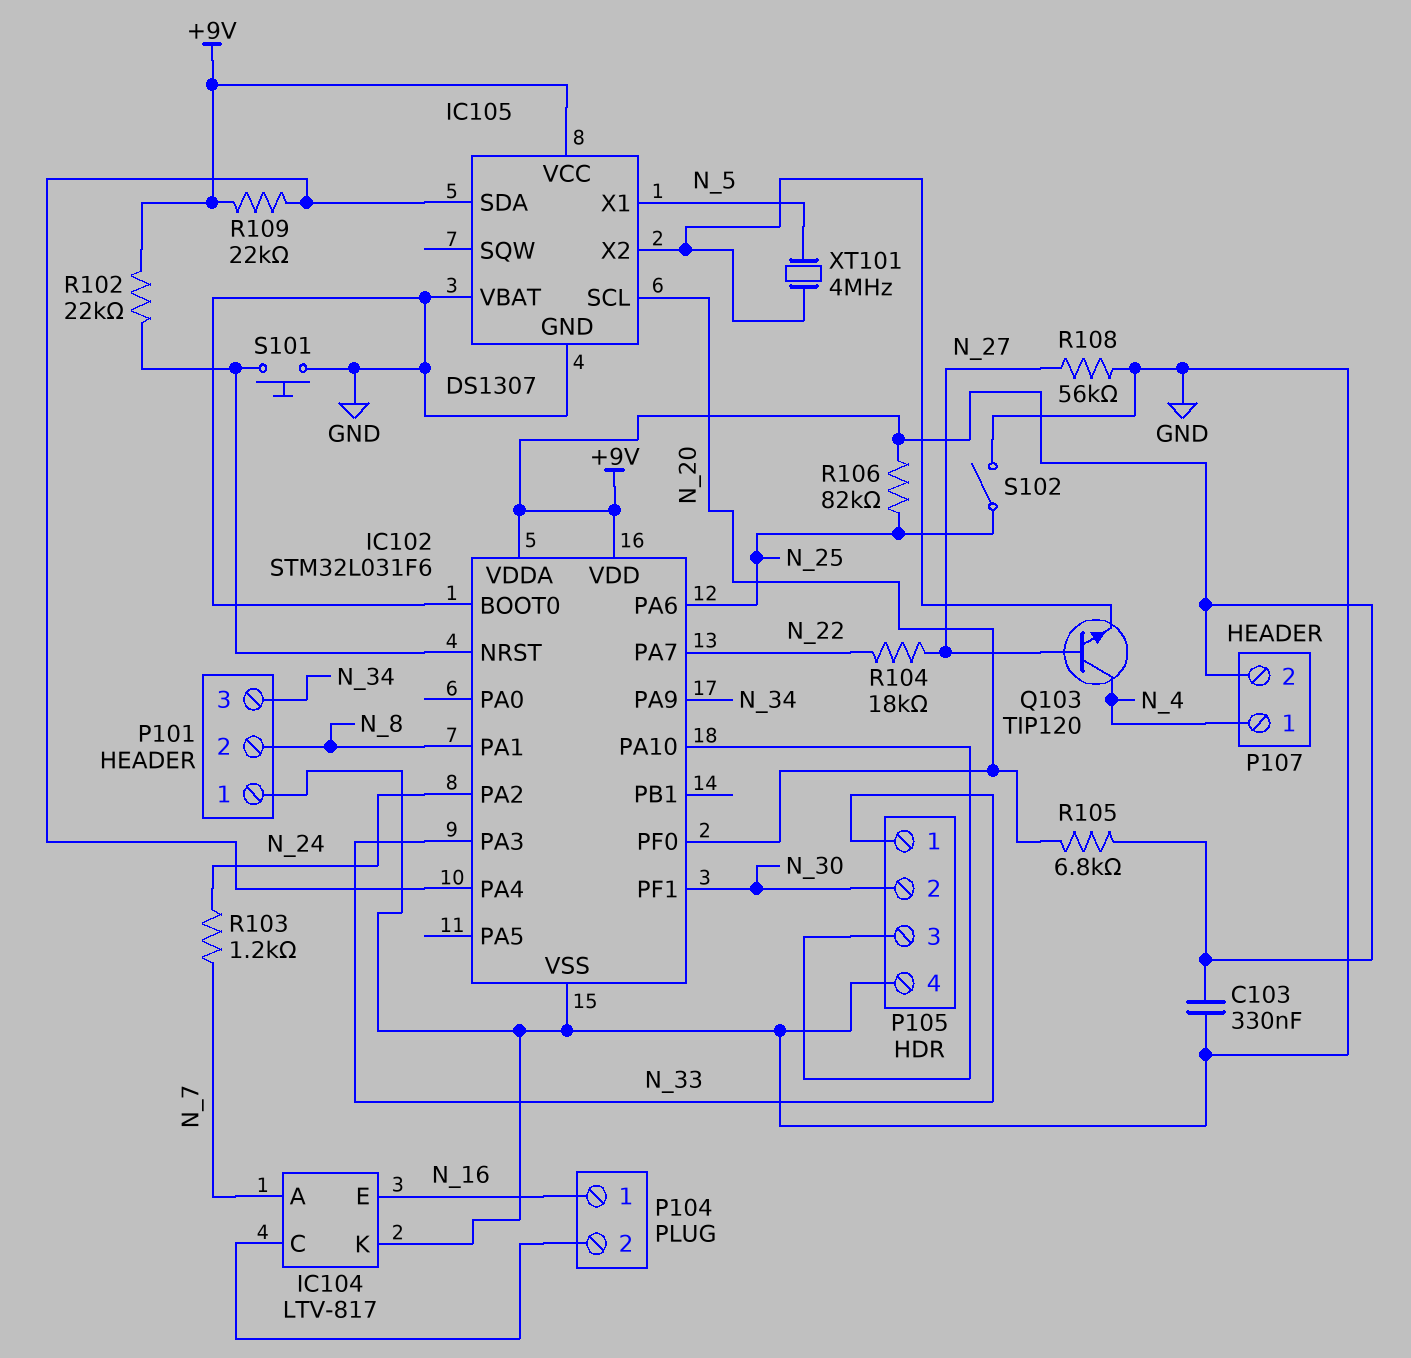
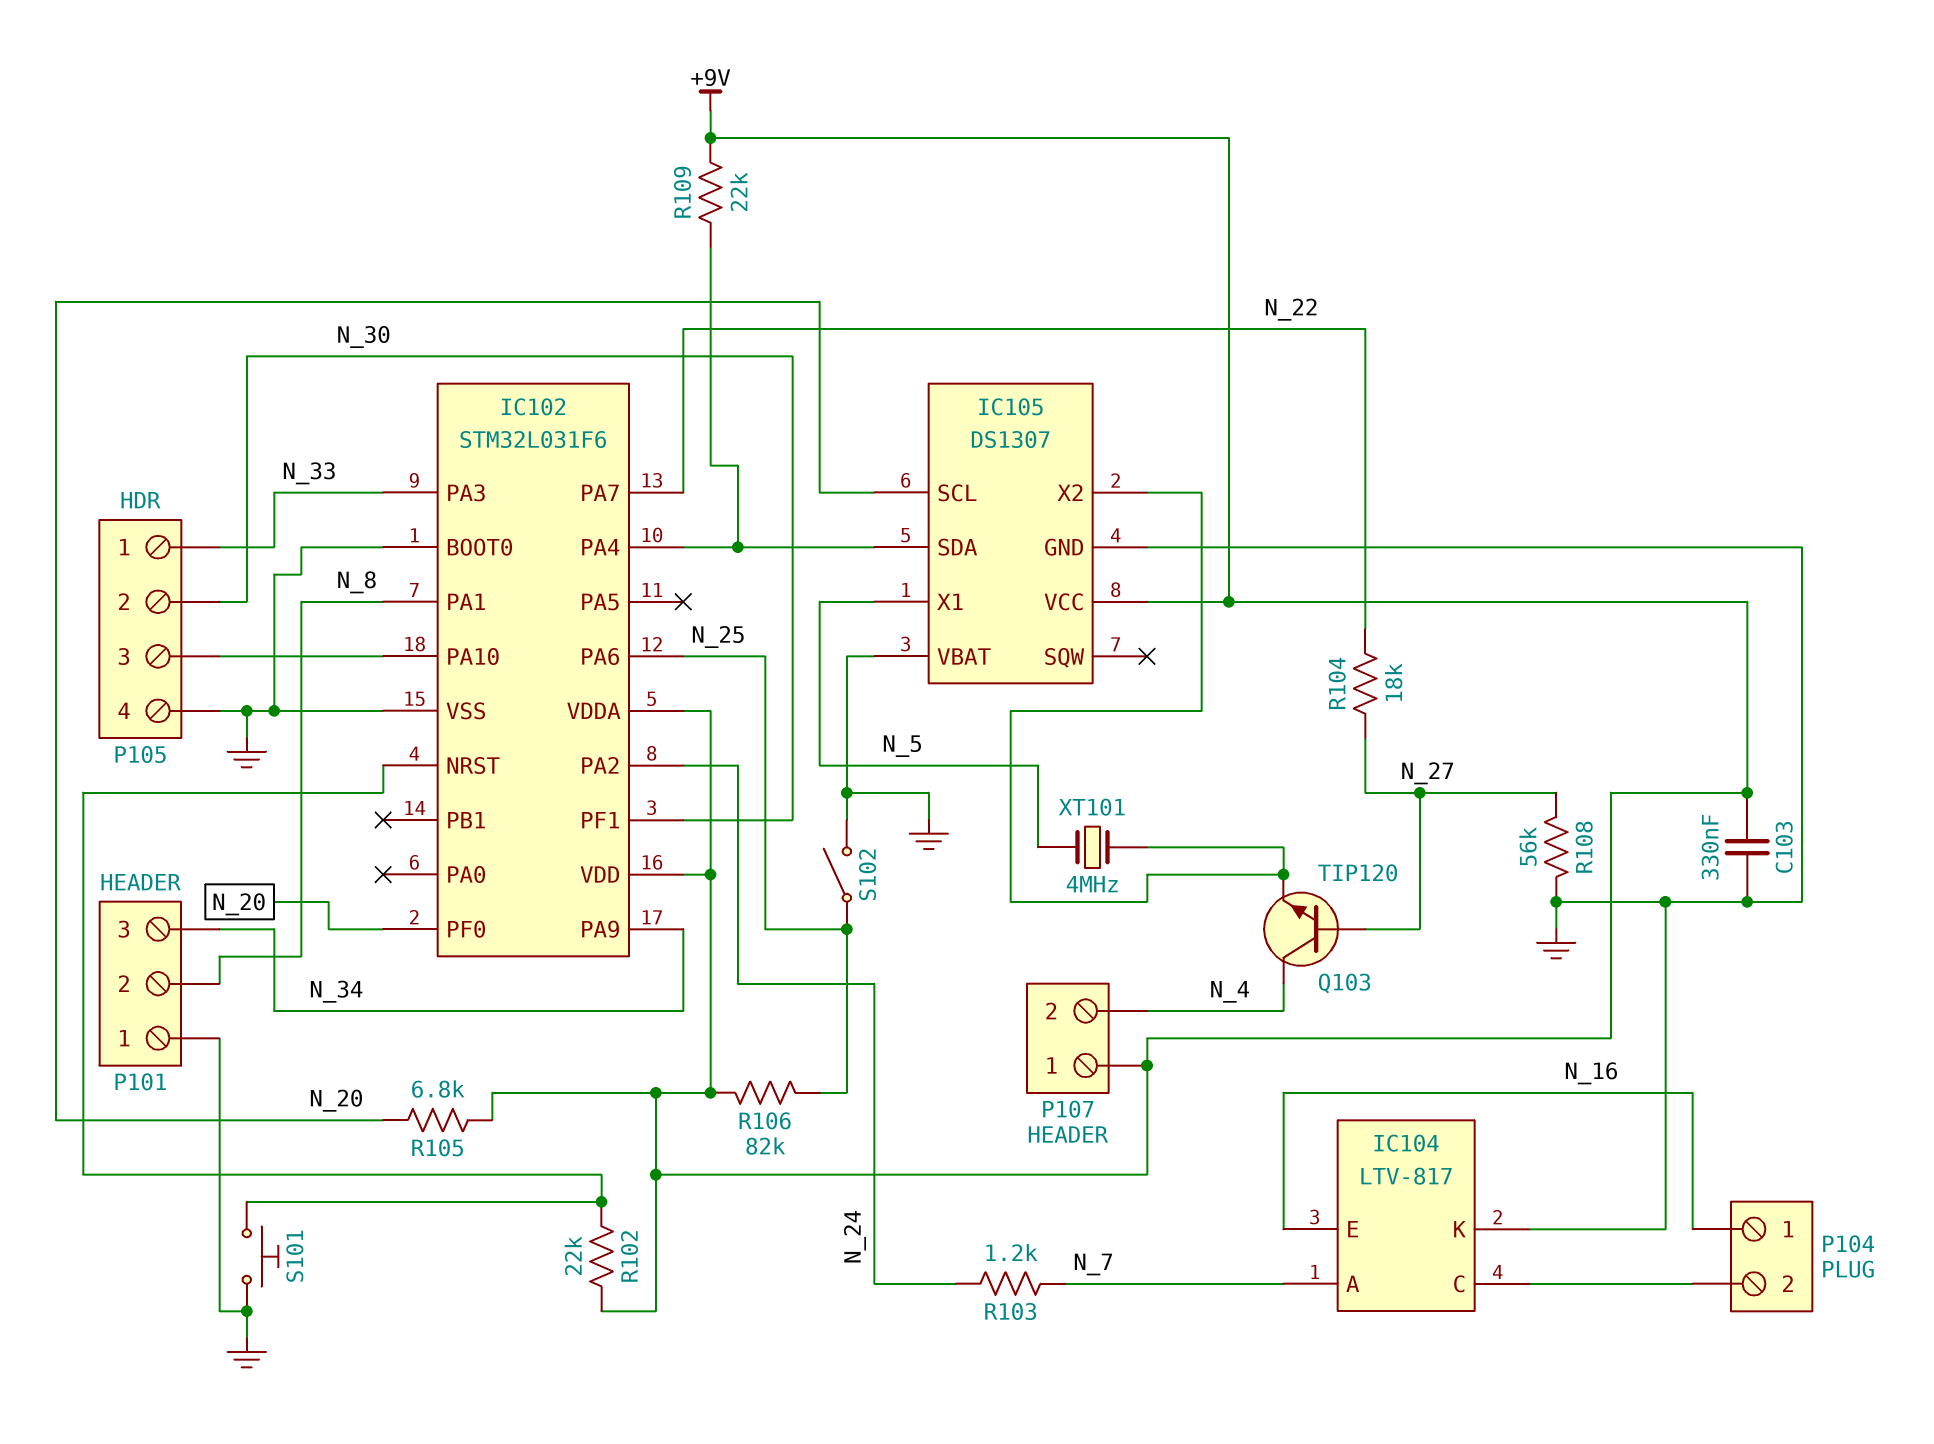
P107 pin 1: N_4 -> +9V
P107 pin 2: +9V -> N_4

